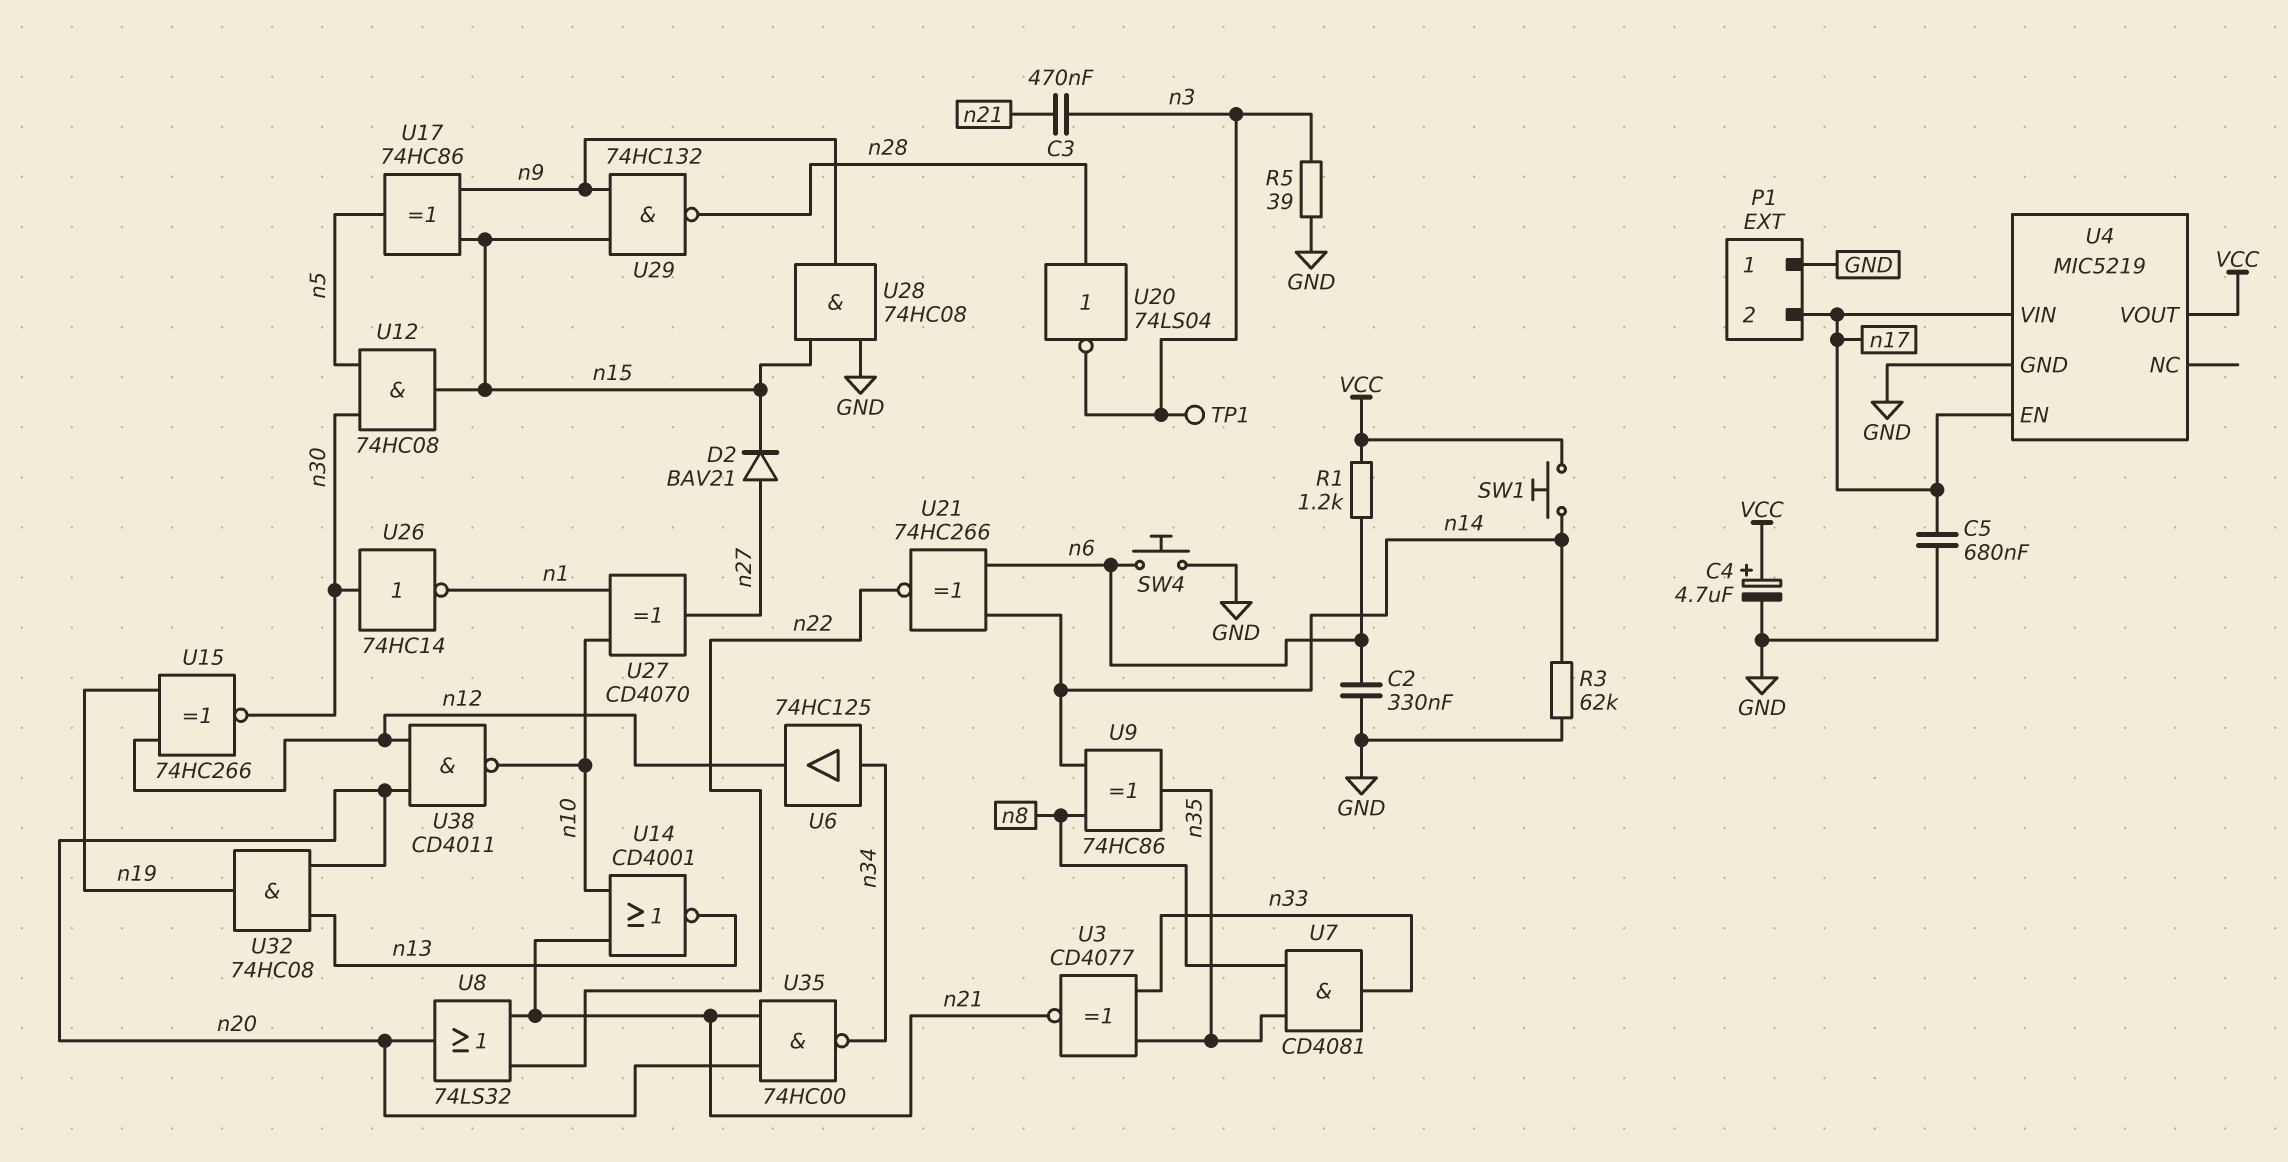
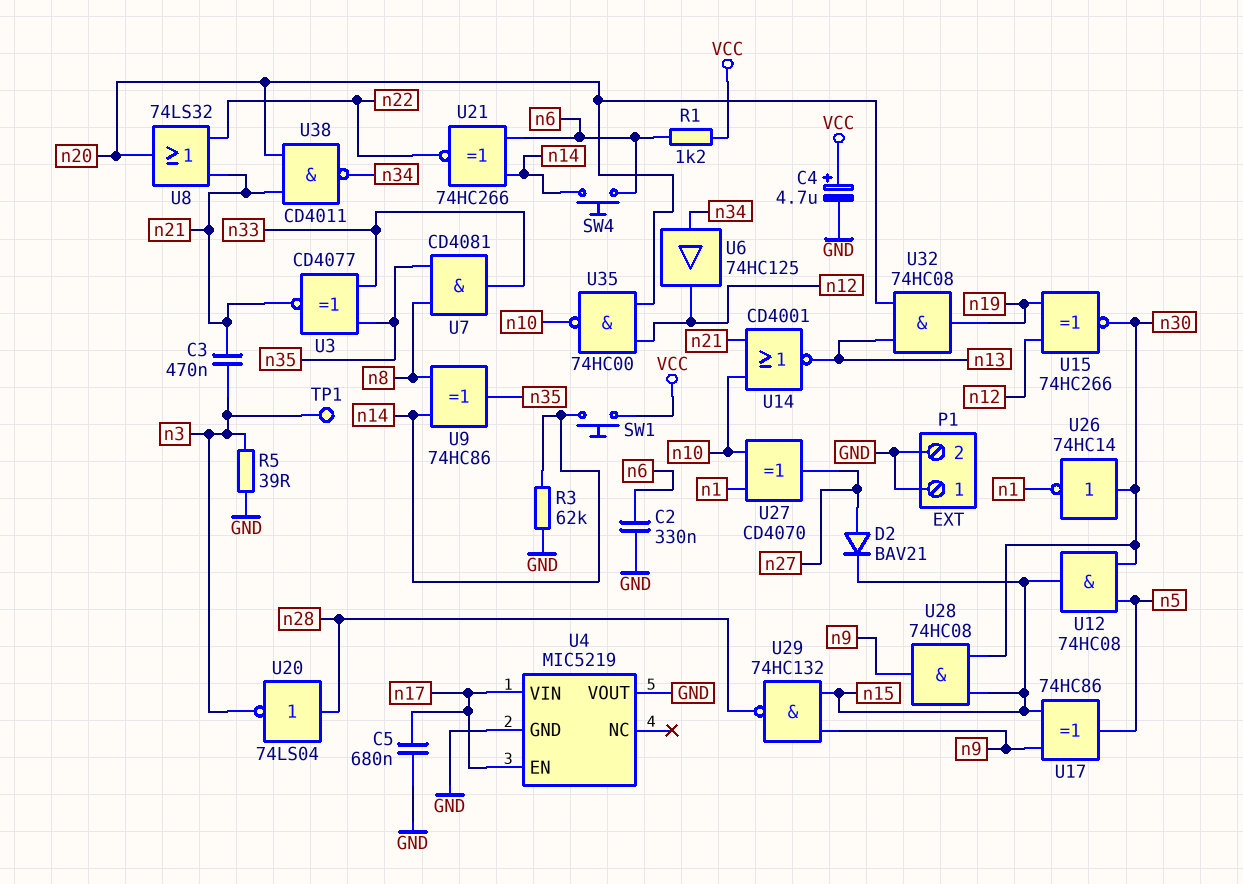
P1 pin 2: n17 -> GND
SW4: button (GND, n6) -> button (n6, n14)
U4 pin VOUT: VCC -> GND
U28: AND 74HC08 (in GND, in n15, out n9) -> AND 74HC08 (in n15, in n30, out n9)
U35: NAND 74HC00 (in n20, in n21, out n34) -> NAND 74HC00 (in n12, in n20, out n10)
U38: NAND CD4011 (in n12, in n20, out n10) -> NAND CD4011 (in n20, in n21, out n34)

